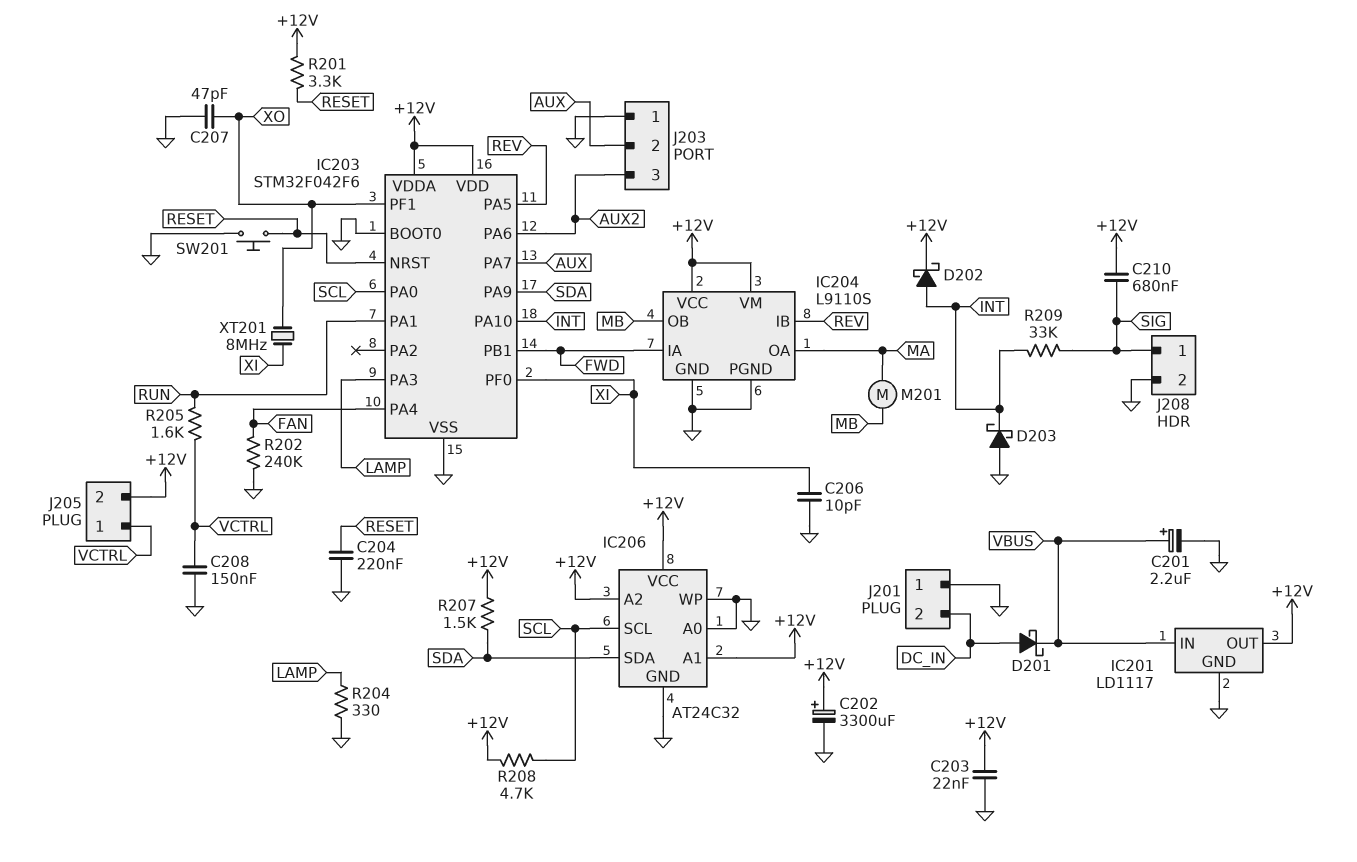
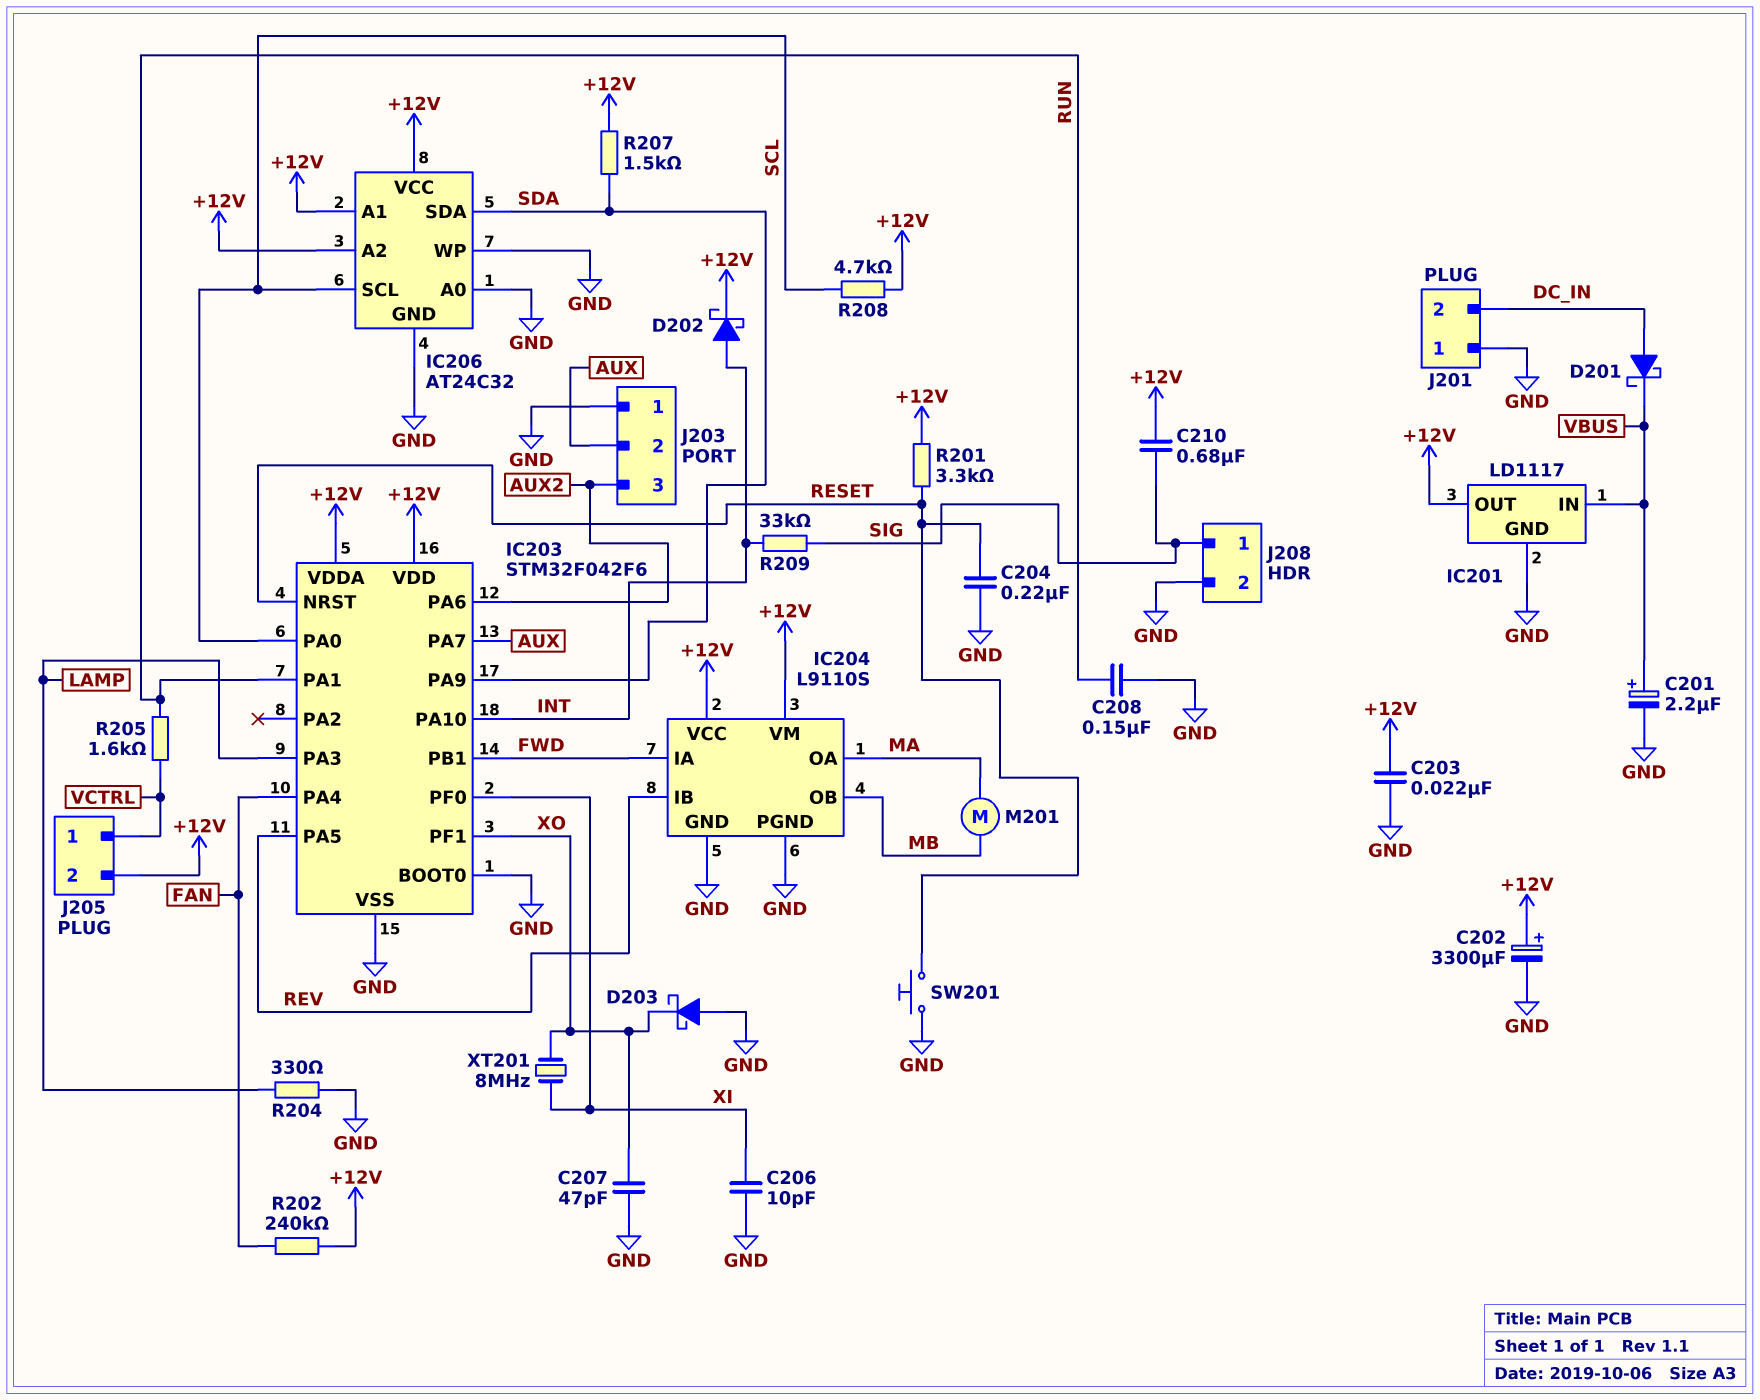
C208: 150nF (GND, VCTRL) -> 150nF (GND, RUN)
D203: schottky (A GND, K INT) -> schottky (A GND, K XO)
R202: 240k (FAN, GND) -> 240k (+12V, FAN)

